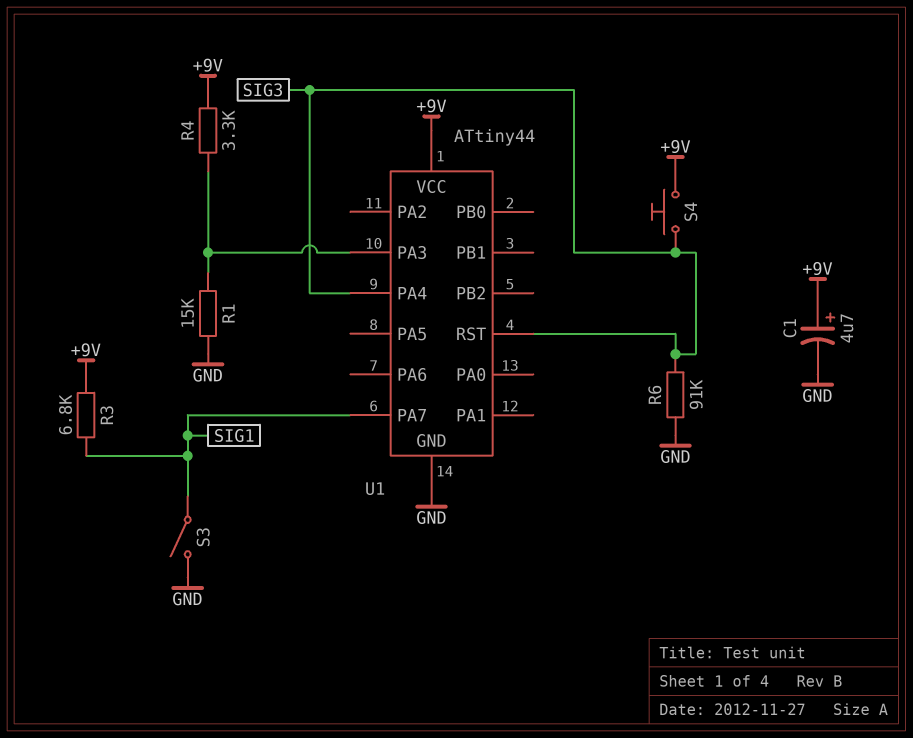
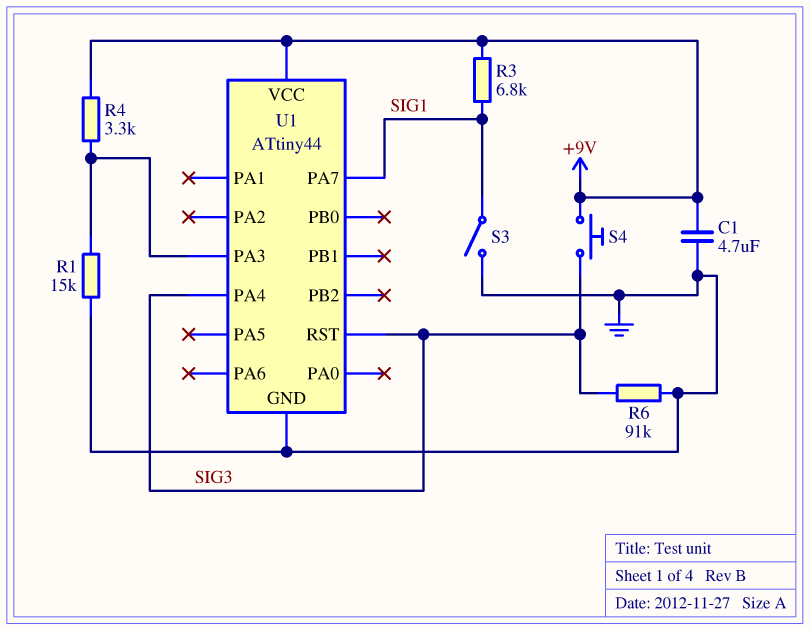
C1: 4.7uF (plus +9V, minus GND) -> 4.7uF (+9V, GND)

